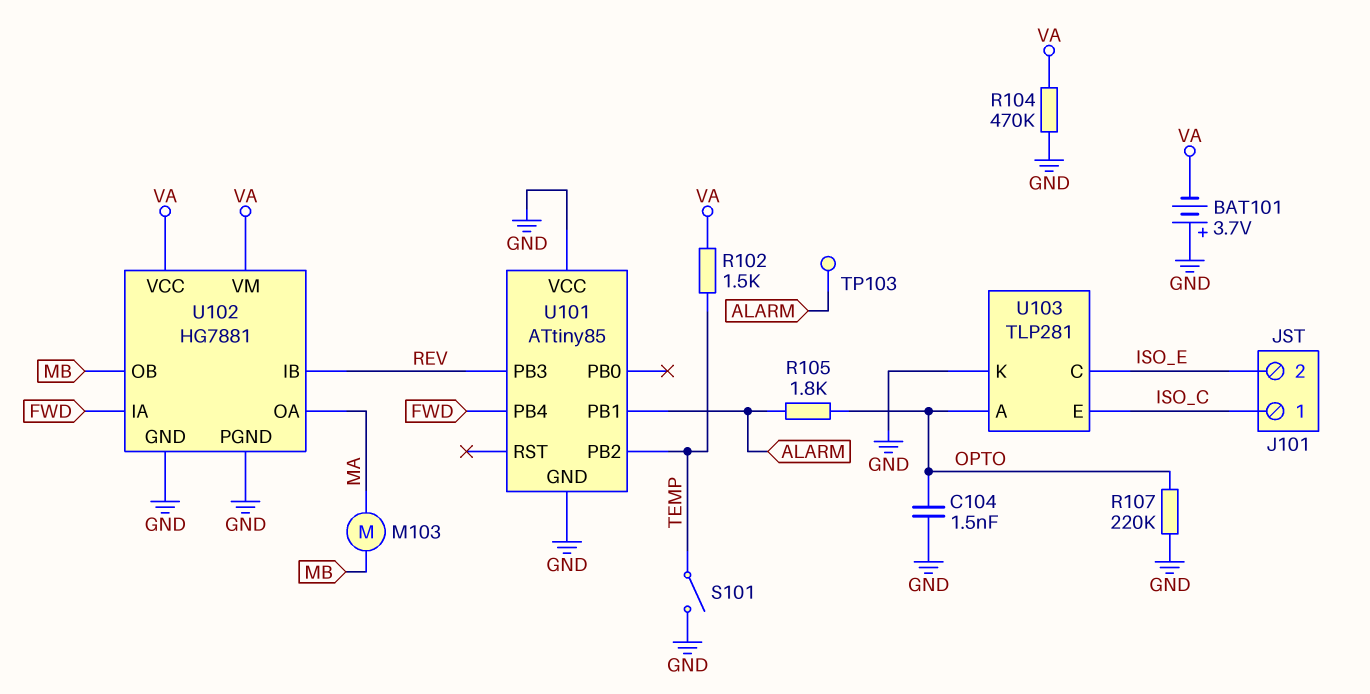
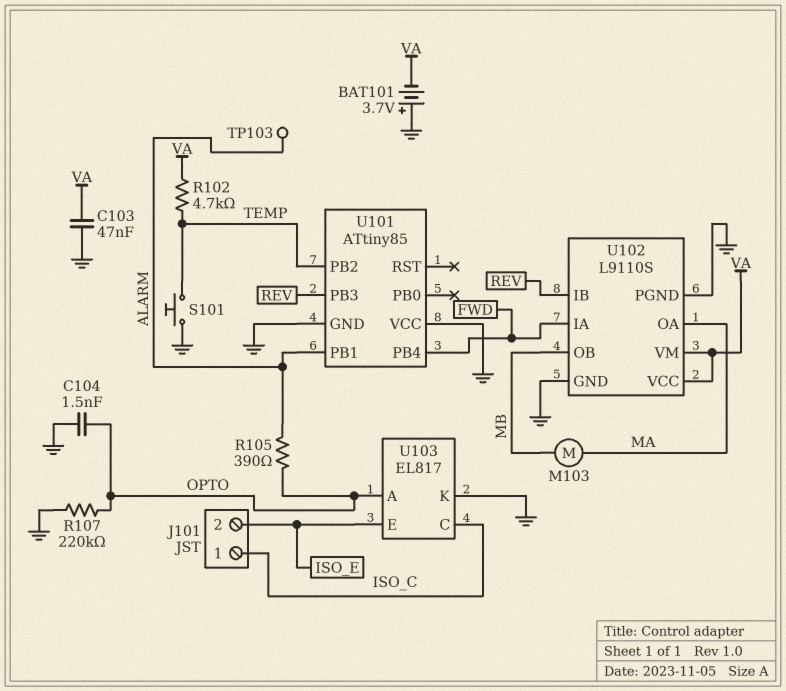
C103: none -> 47nF (GND, VA)
R102: 1.5k (TEMP, VA) -> 4.7k (TEMP, VA)
R104: 470k (GND, VA) -> none
R105: 1.8k (ALARM, OPTO) -> 390 (ALARM, OPTO)
S101: switch (GND, TEMP) -> button (GND, TEMP)
U102: HG7881 -> L9110S
U103: TLP281 -> EL817
U103 pin C: ISO_E -> ISO_C
U103 pin E: ISO_C -> ISO_E

